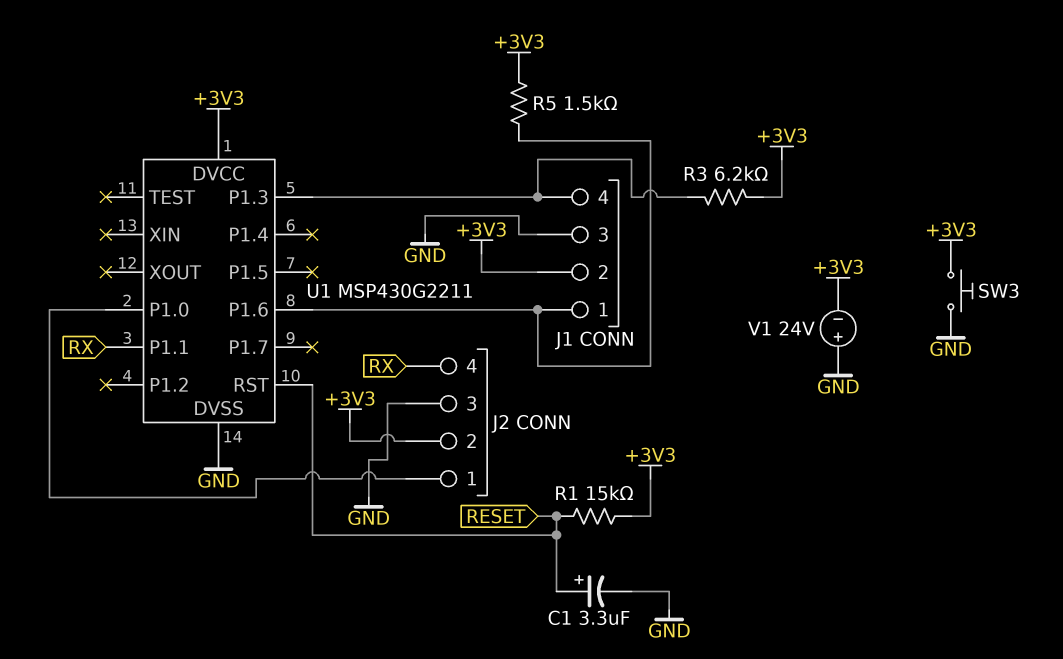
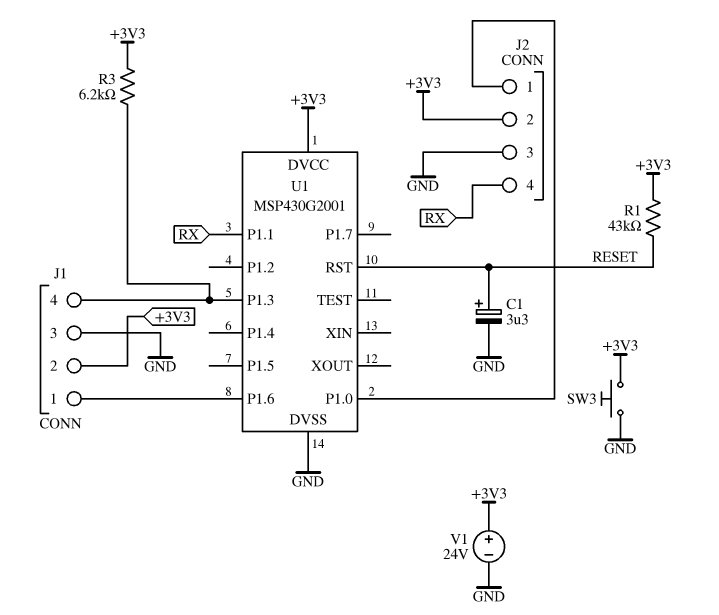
R1: 15k (+3V3, RESET) -> 43k (+3V3, RESET)
R5: 1.5k (+3V3, J1/1) -> none
U1: MSP430G2211 -> MSP430G2001
V1: 24V (plus GND, minus +3V3) -> 24V (plus +3V3, minus GND)

